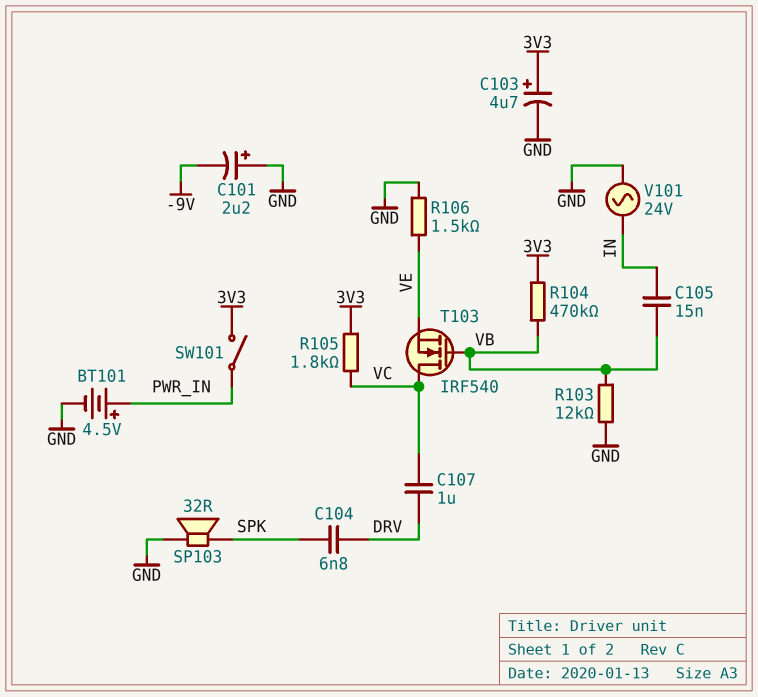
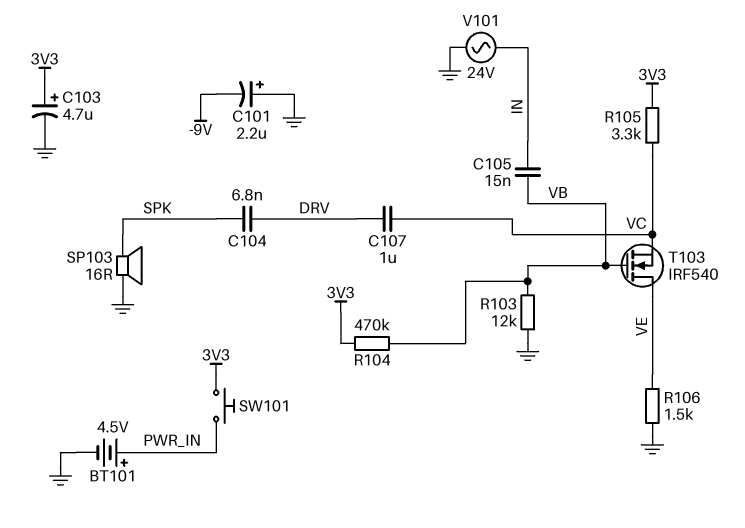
R105: 1.8k (3V3, VC) -> 3.3k (3V3, VC)
SP103: speaker 32R (GND, SPK) -> speaker 16R (GND, SPK)
SW101: switch (3V3, PWR_IN) -> button (3V3, PWR_IN)
T103: NMOS IRF540 (G VB, D VC, S VE) -> NMOS IRF540 (G VB, D VE, S VC)

